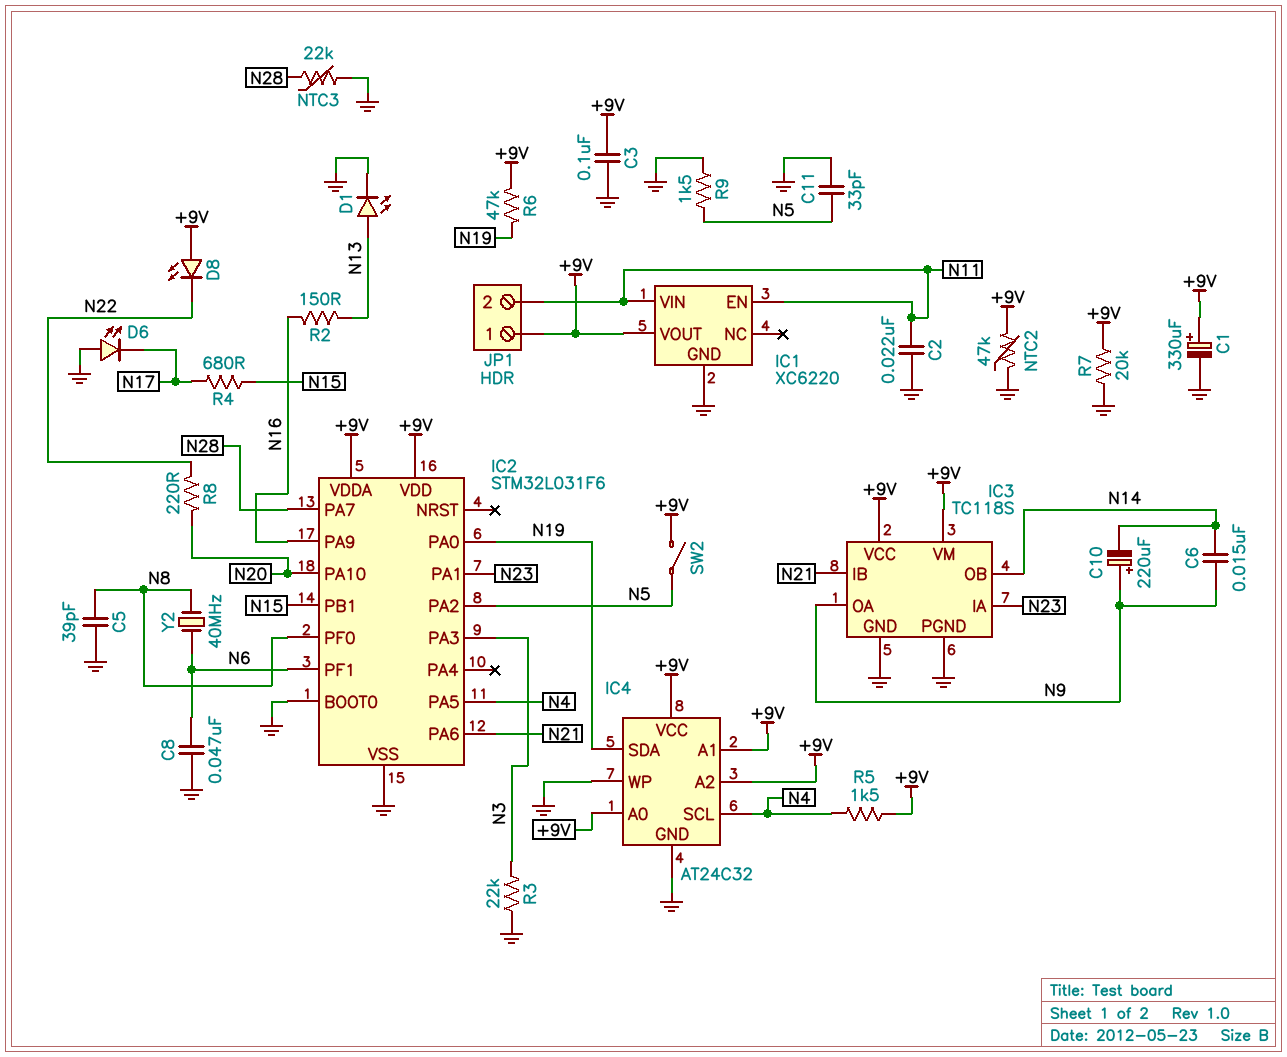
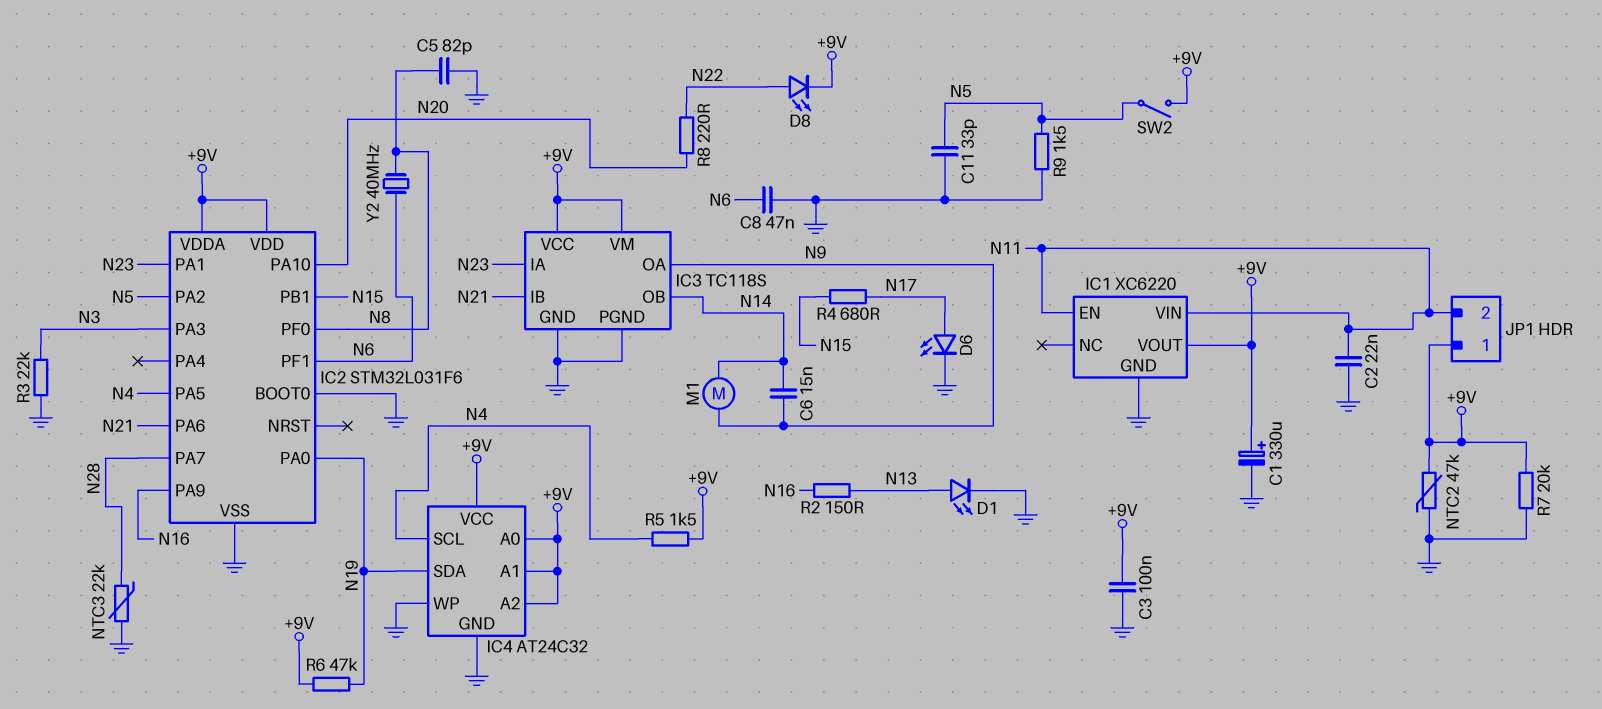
C5: 39pF (GND, N8) -> 82pF (GND, N8)
C10: 220uF (plus N9, minus N14) -> none
D6: LED (A GND, K N17) -> LED (A N17, K GND)
D8: LED (A +9V, K N22) -> LED (A N22, K +9V)
M1: none -> motor (N9, N14)

